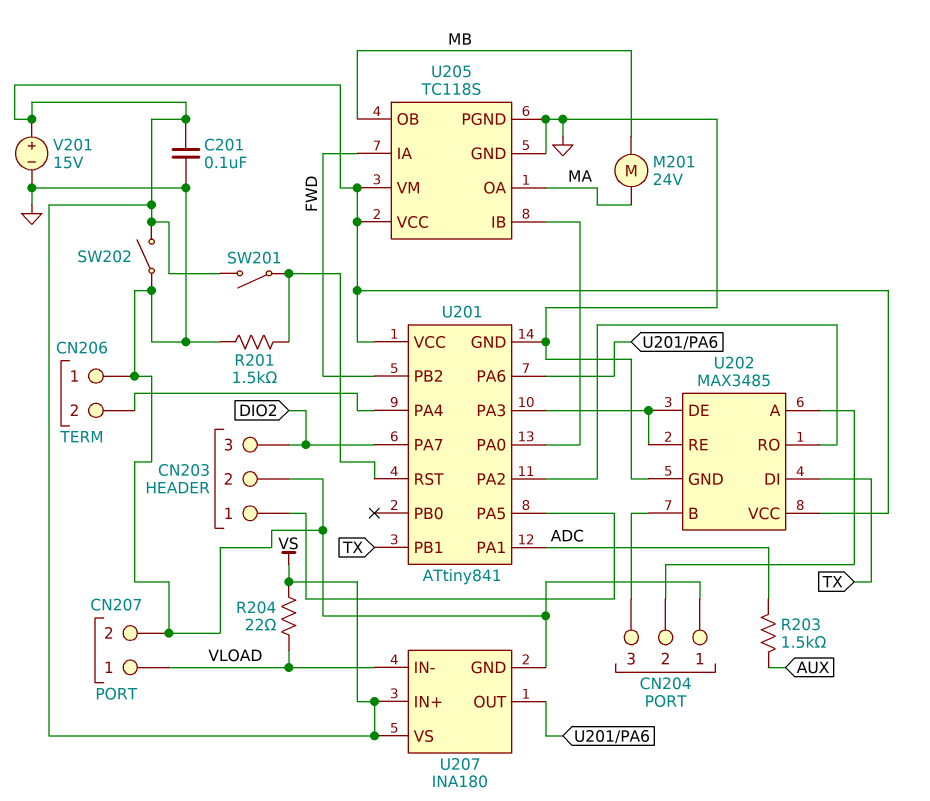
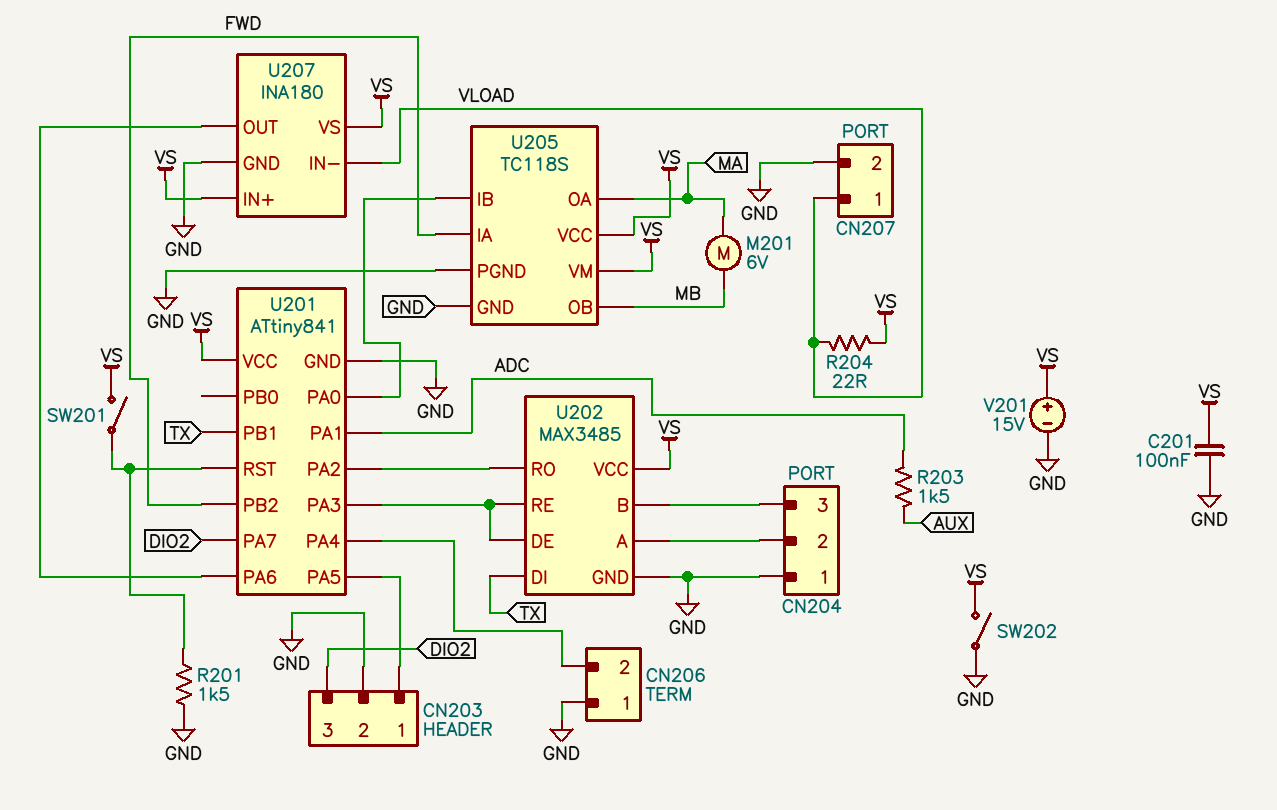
M201: motor 24V (MA, MB) -> motor 6V (MA, MB)

